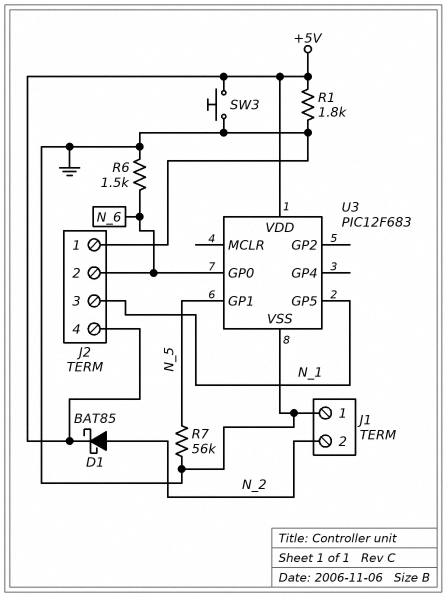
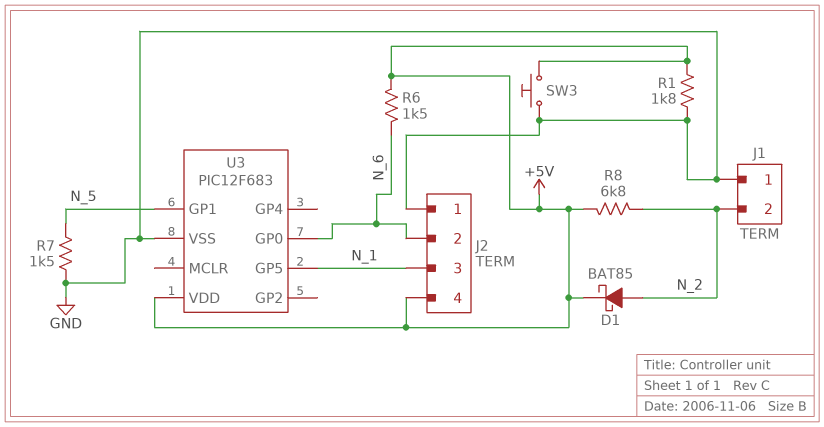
R6: 1.5k (GND, N_6) -> 1.5k (+5V, N_6)
R7: 56k (GND, N_5) -> 1.5k (GND, N_5)
R8: none -> 6.8k (+5V, N_2)

